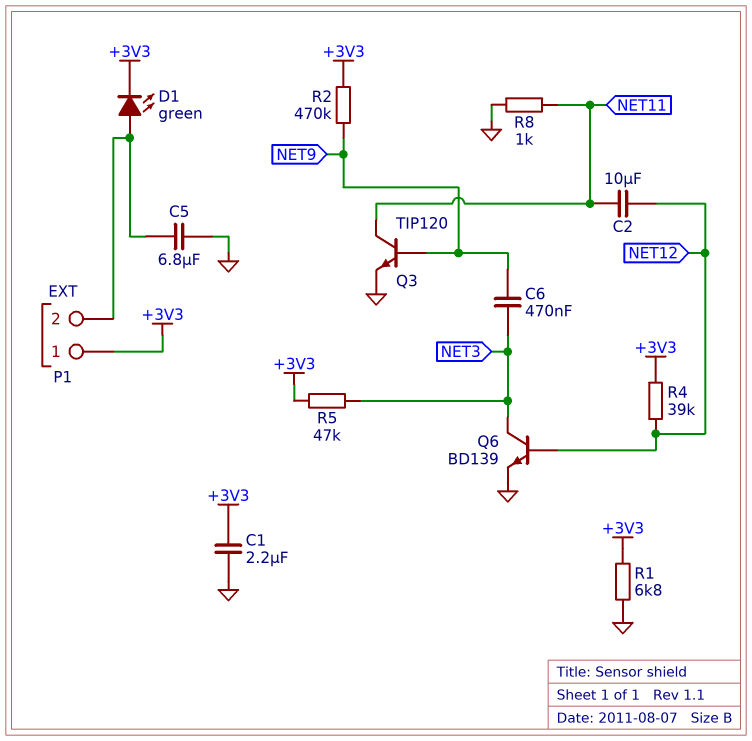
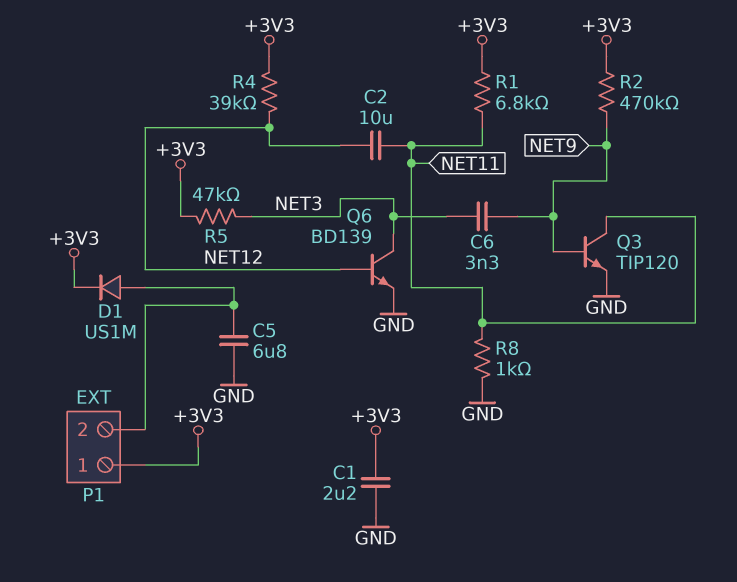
C6: 470nF (NET3, NET9) -> 3.3nF (NET3, NET9)
D1: LED green (A P1/2, K +3V3) -> diode US1M (A P1/2, K +3V3)
R1: 6.8k (+3V3, GND) -> 6.8k (+3V3, NET11)

